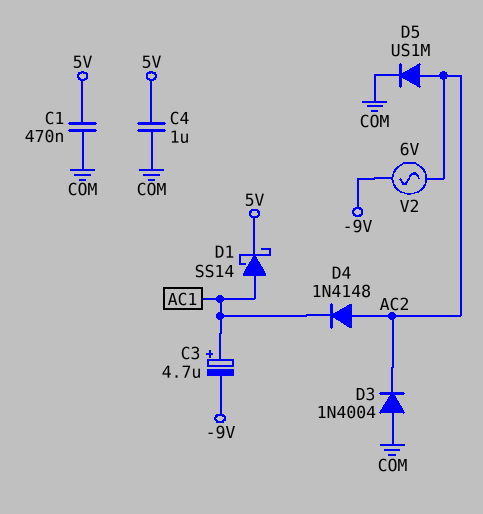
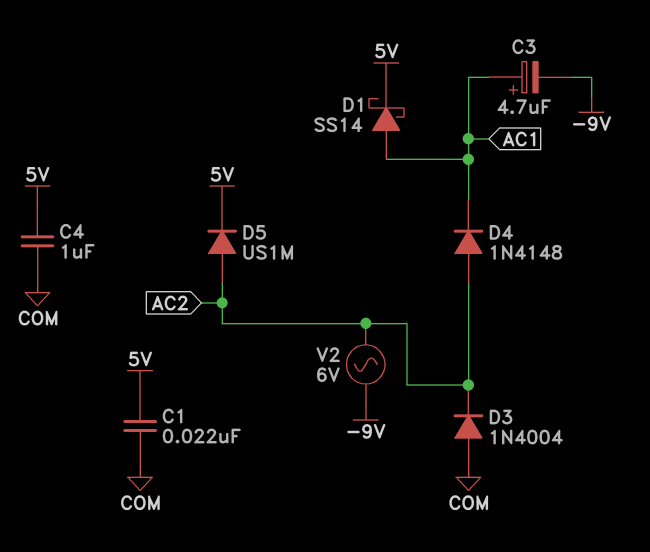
C1: 470nF (5V, COM) -> 22nF (5V, COM)
D5: diode US1M (A AC2, K COM) -> diode US1M (A AC2, K 5V)

